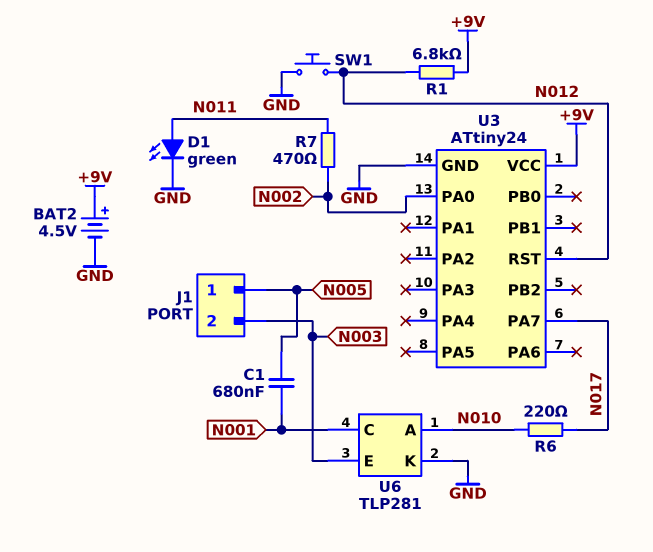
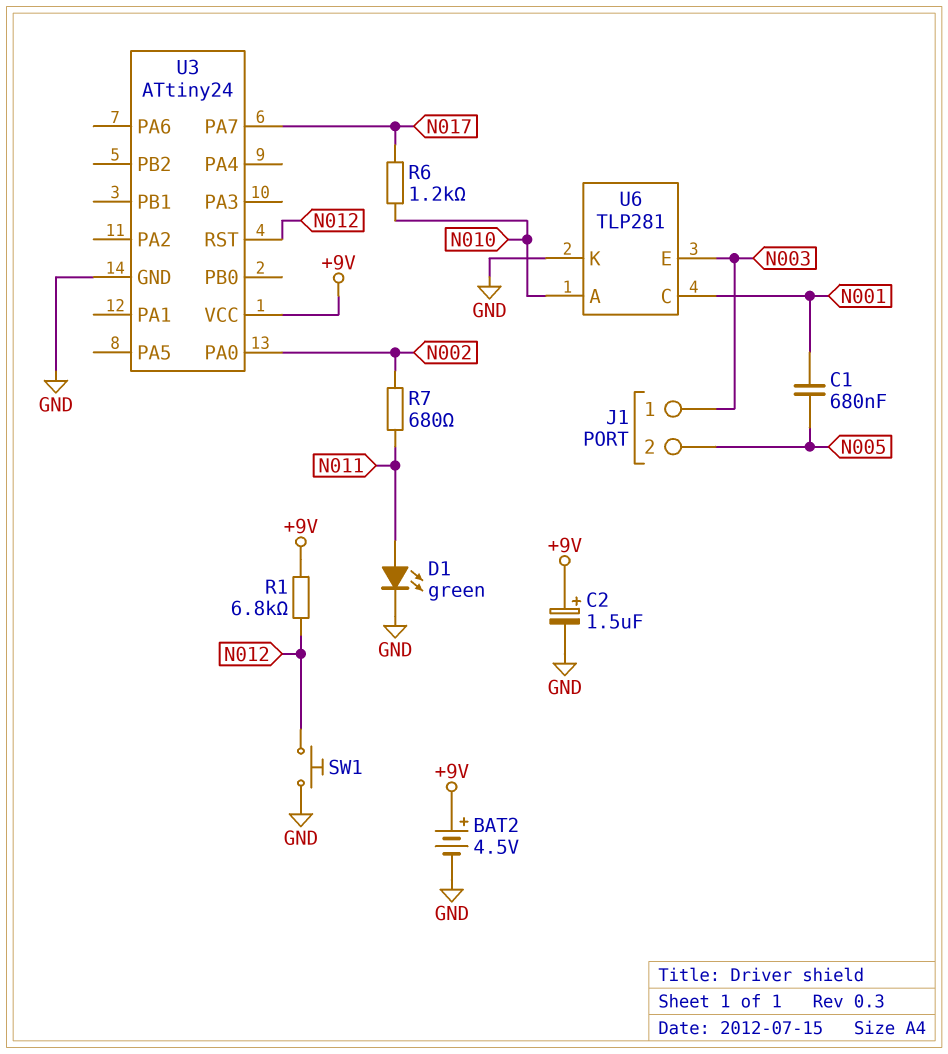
C2: none -> 1.5uF (plus +9V, minus GND)
J1 pin 1: N005 -> N003
J1 pin 2: N003 -> N005
R6: 220 (N010, N017) -> 1.2k (N010, N017)
R7: 470 (N002, N011) -> 680 (N002, N011)

